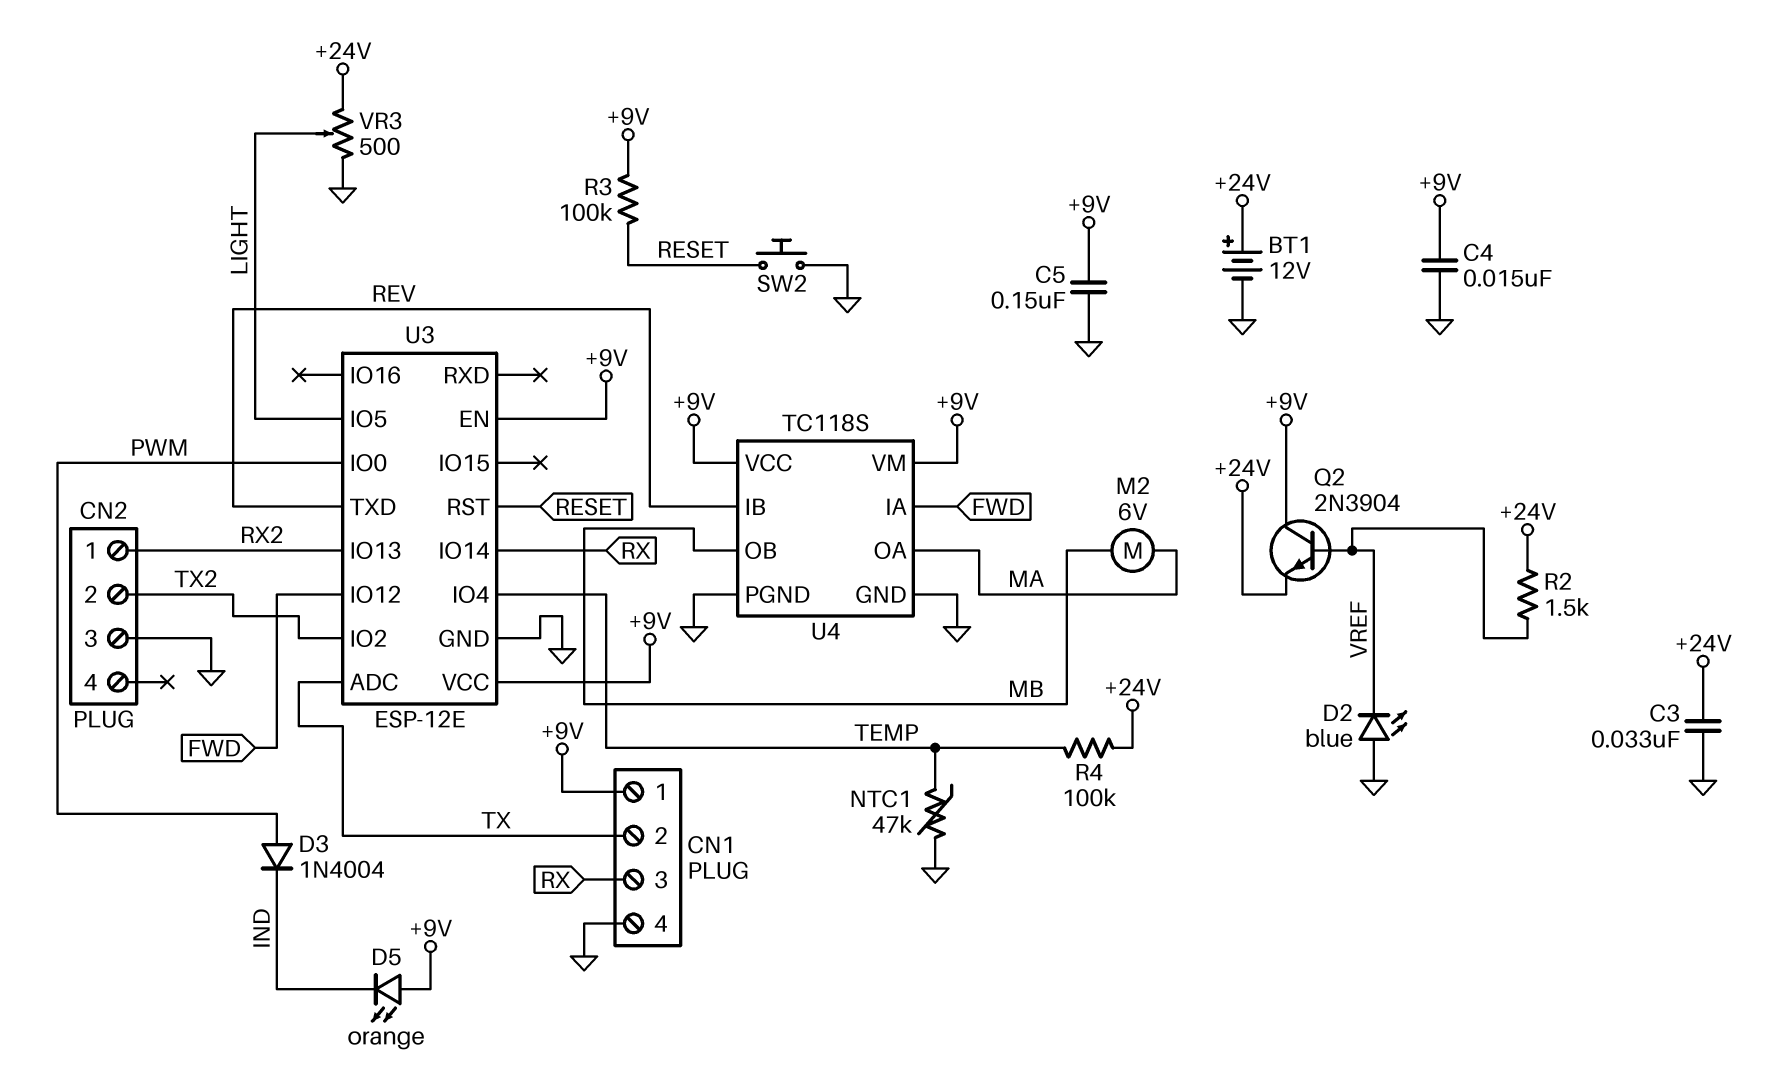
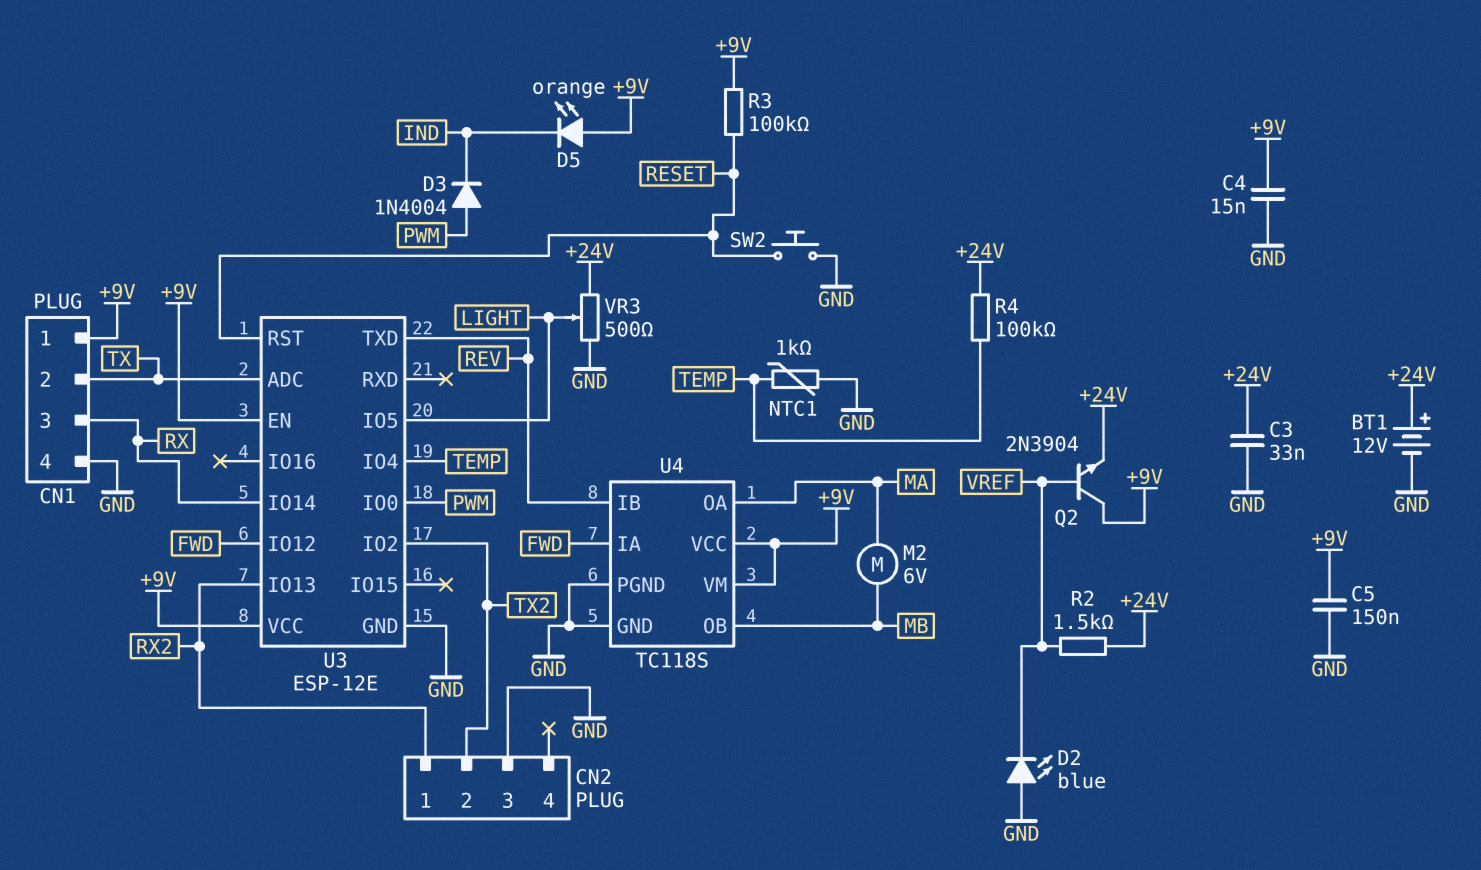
NTC1: 47k (GND, TEMP) -> 1k (GND, TEMP)

